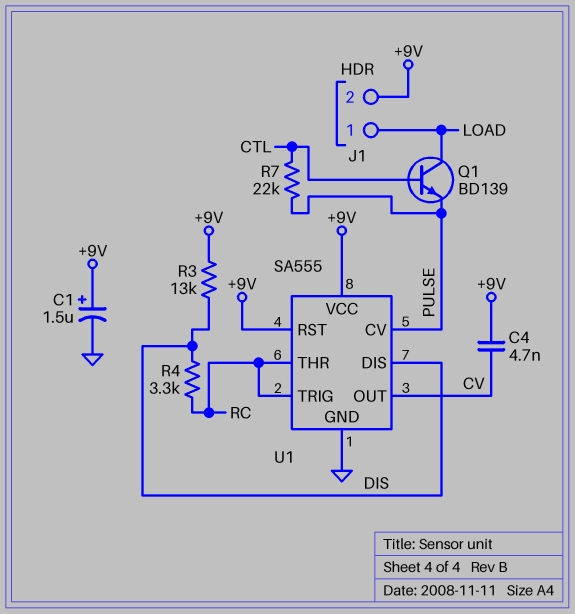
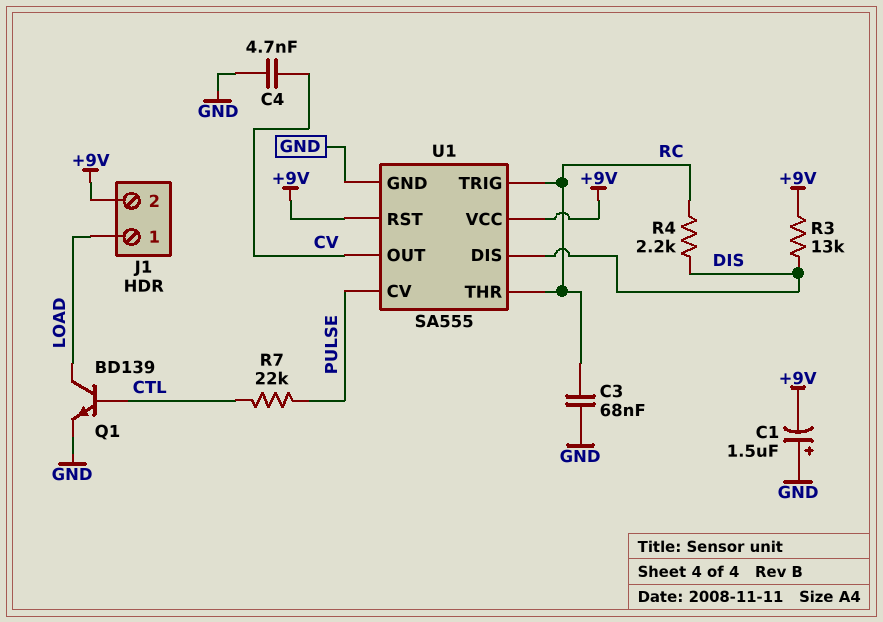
C1: 1.5uF (plus +9V, minus GND) -> 1.5uF (plus GND, minus +9V)
C3: none -> 68nF (GND, RC)
C4: 4.7nF (+9V, CV) -> 4.7nF (CV, GND)
Q1: NPN BD139 (B CTL, C LOAD, E PULSE) -> NPN BD139 (B CTL, C LOAD, E GND)
R4: 3.3k (DIS, RC) -> 2.2k (DIS, RC)

